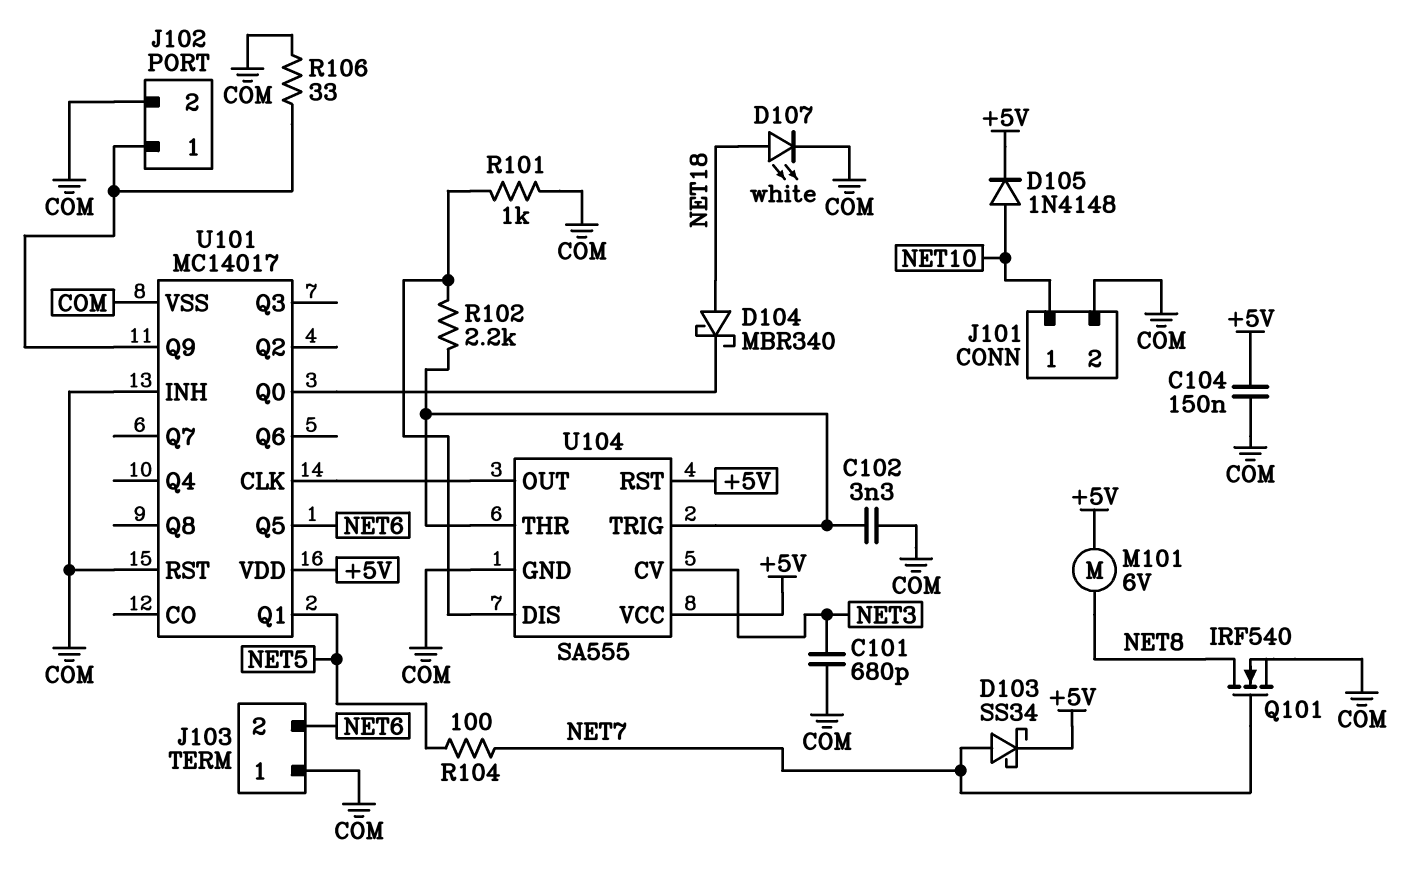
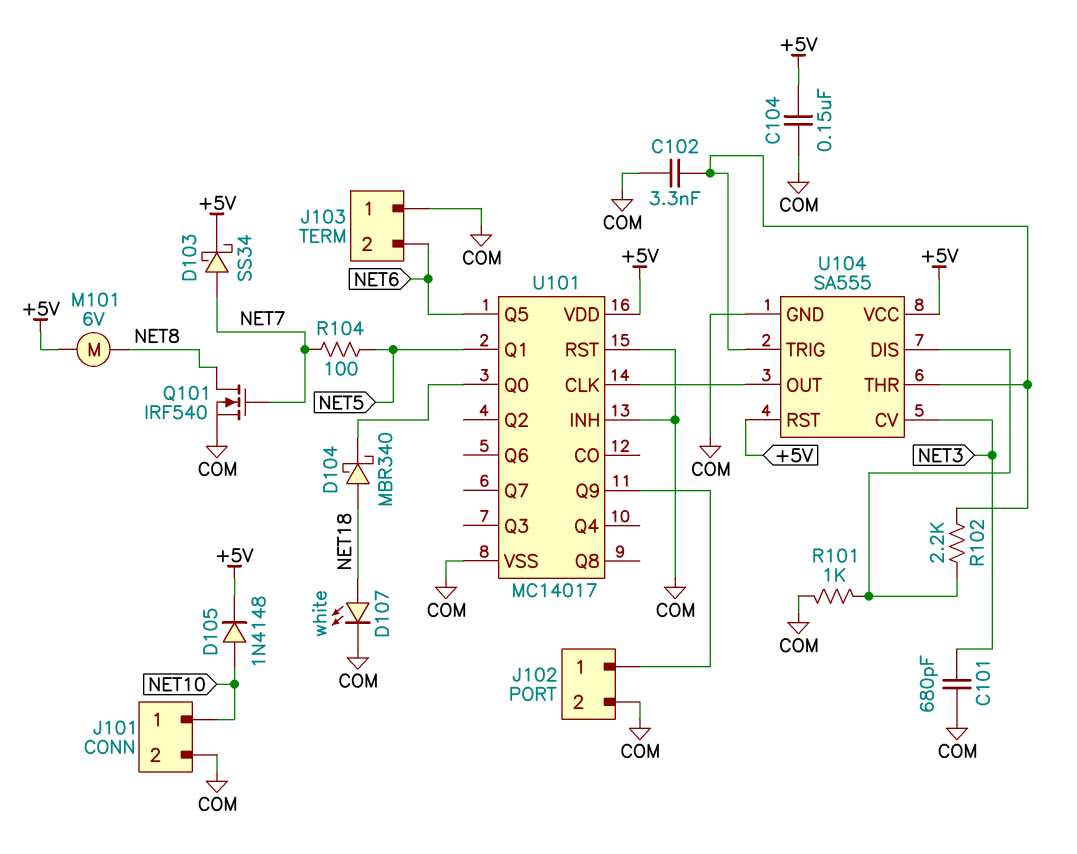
R106: 33 (COM, J102/1) -> none

